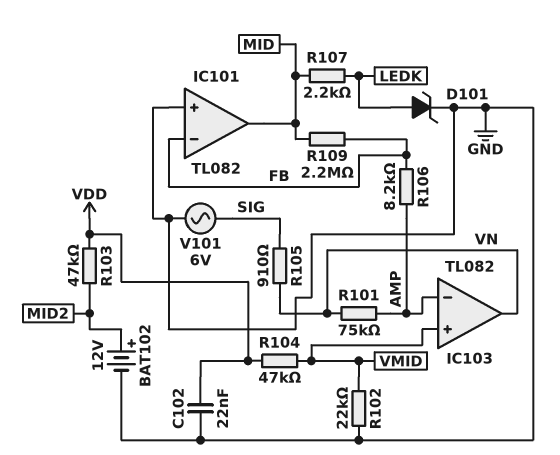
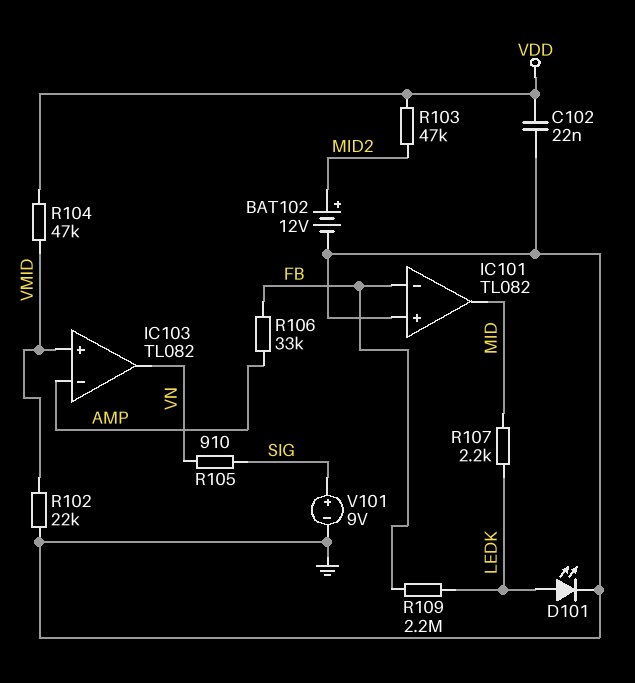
D101: zener (A LEDK, K GND) -> LED (A LEDK, K GND)
R101: 75k (AMP, VN) -> none
R106: 8.2k (AMP, FB) -> 33k (AMP, FB)
R109: 2.2M (FB, MID) -> 2.2M (FB, LEDK)
V101: AC 6V (GND, SIG) -> 9V (plus SIG, minus GND)

